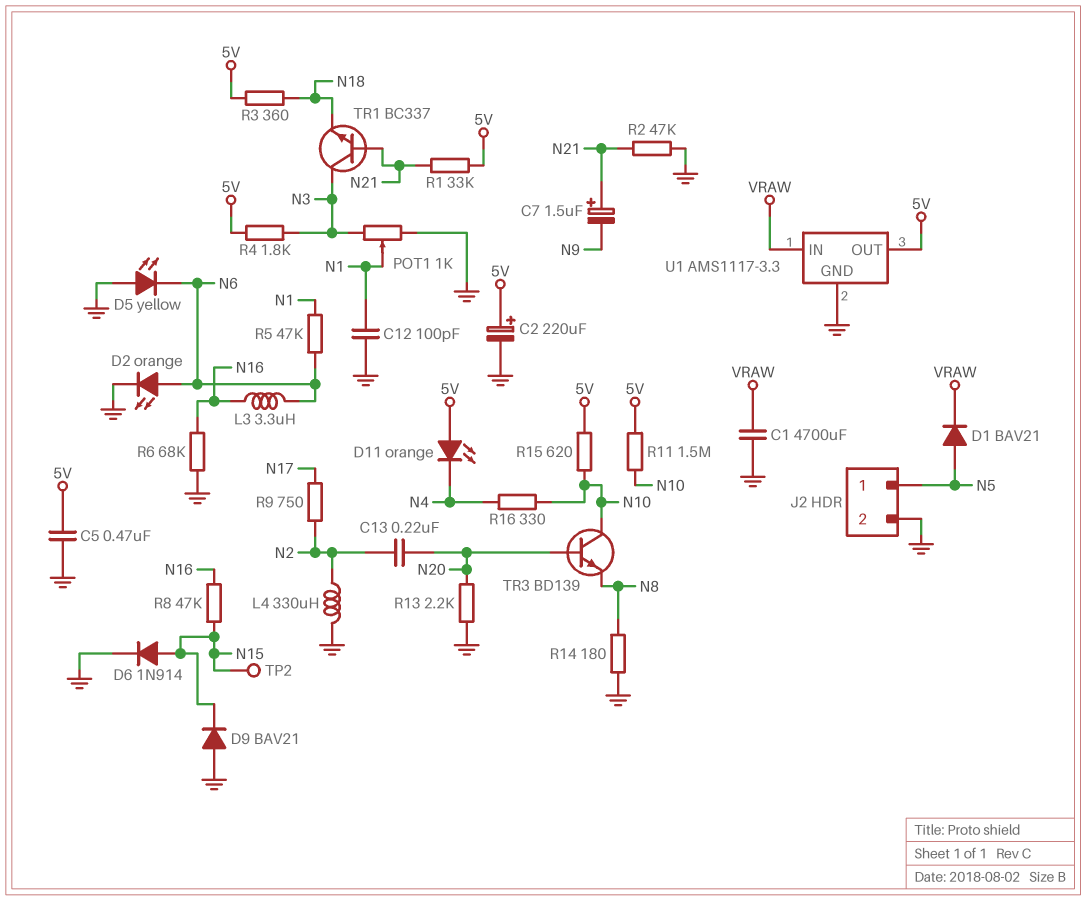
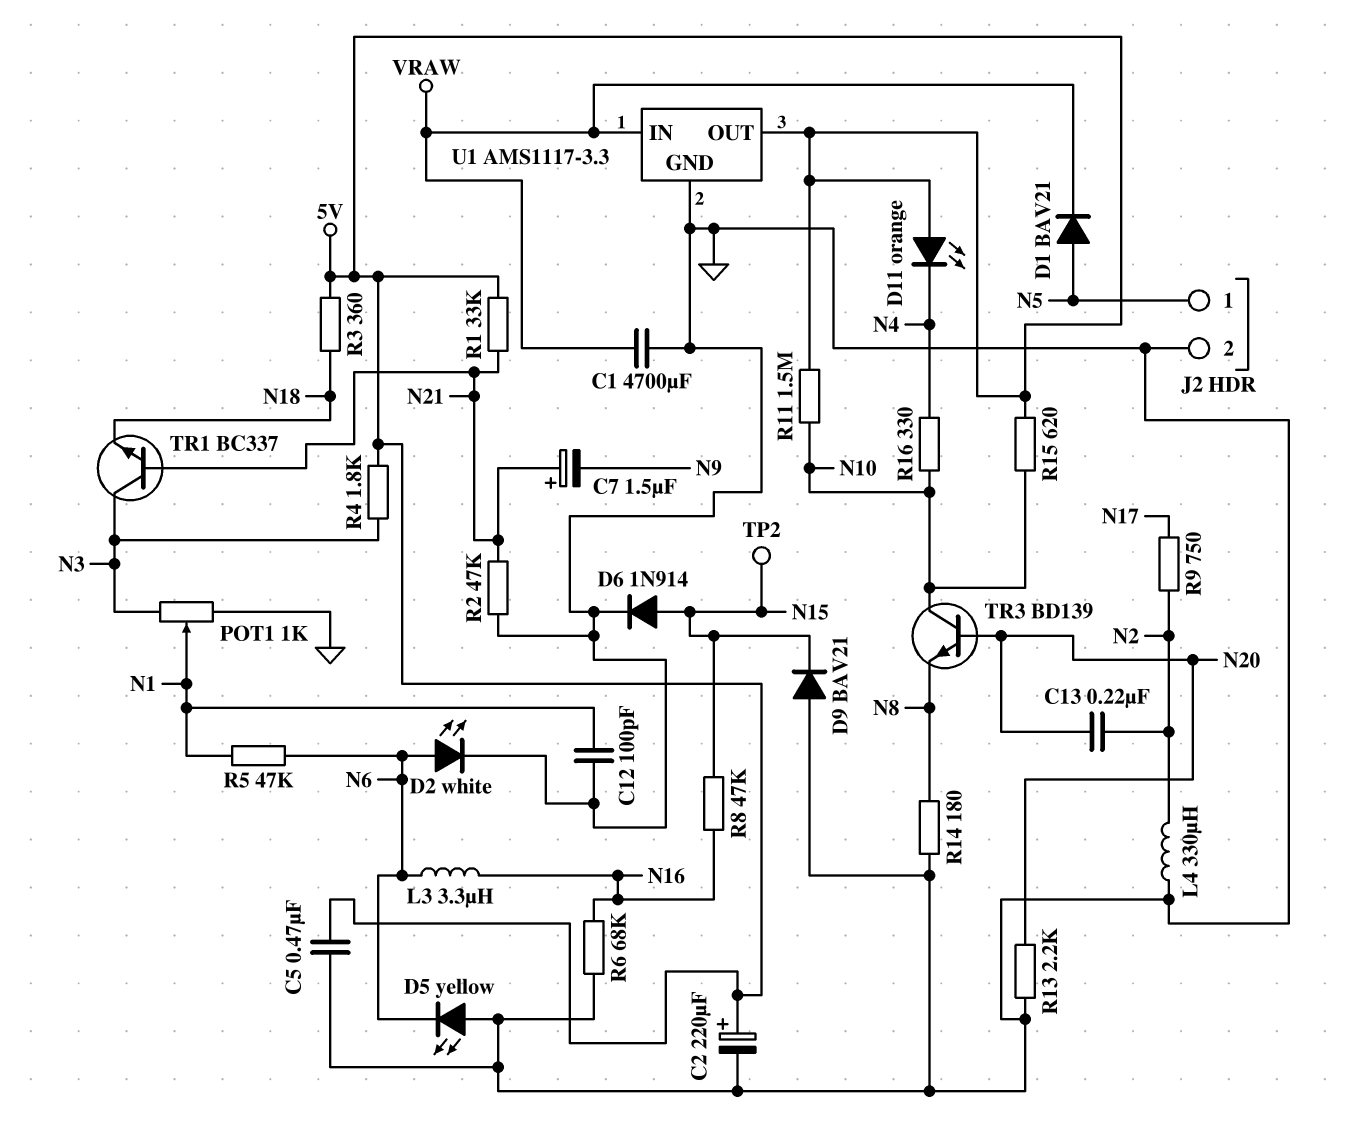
D2: LED orange (A N6, K GND) -> LED white (A N6, K GND)

